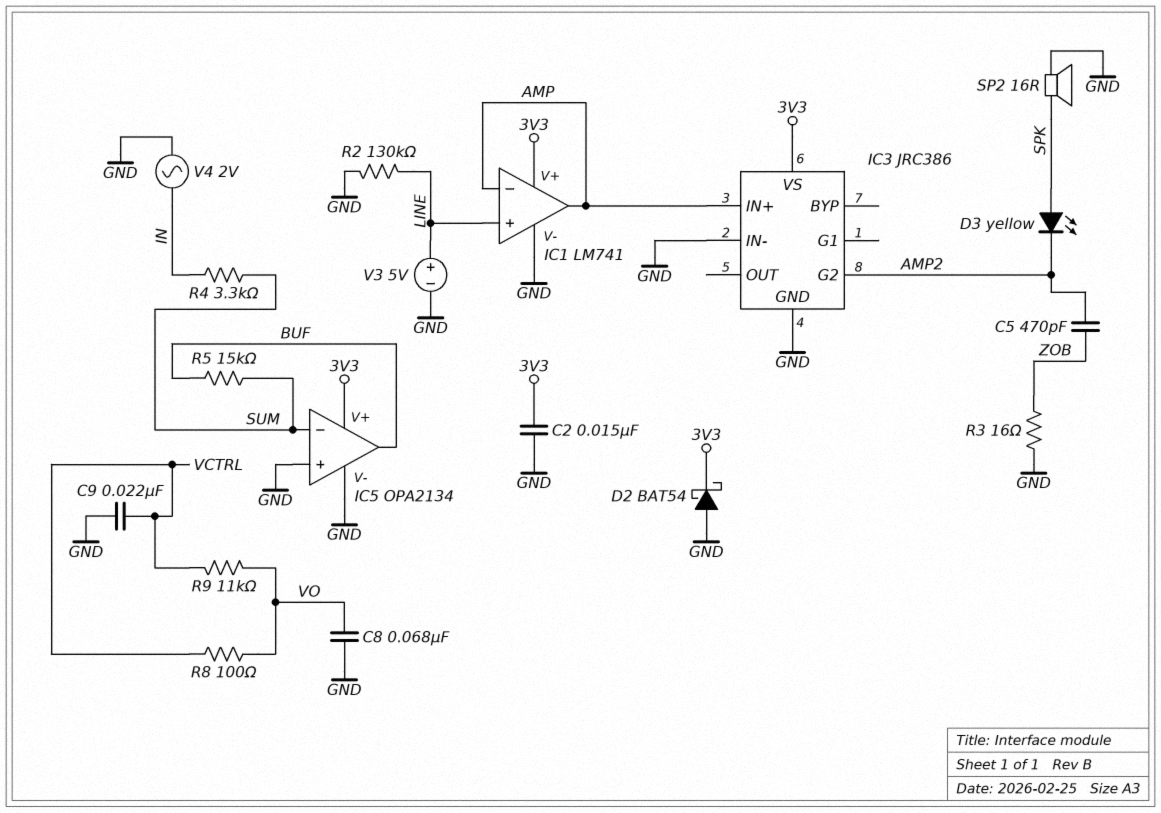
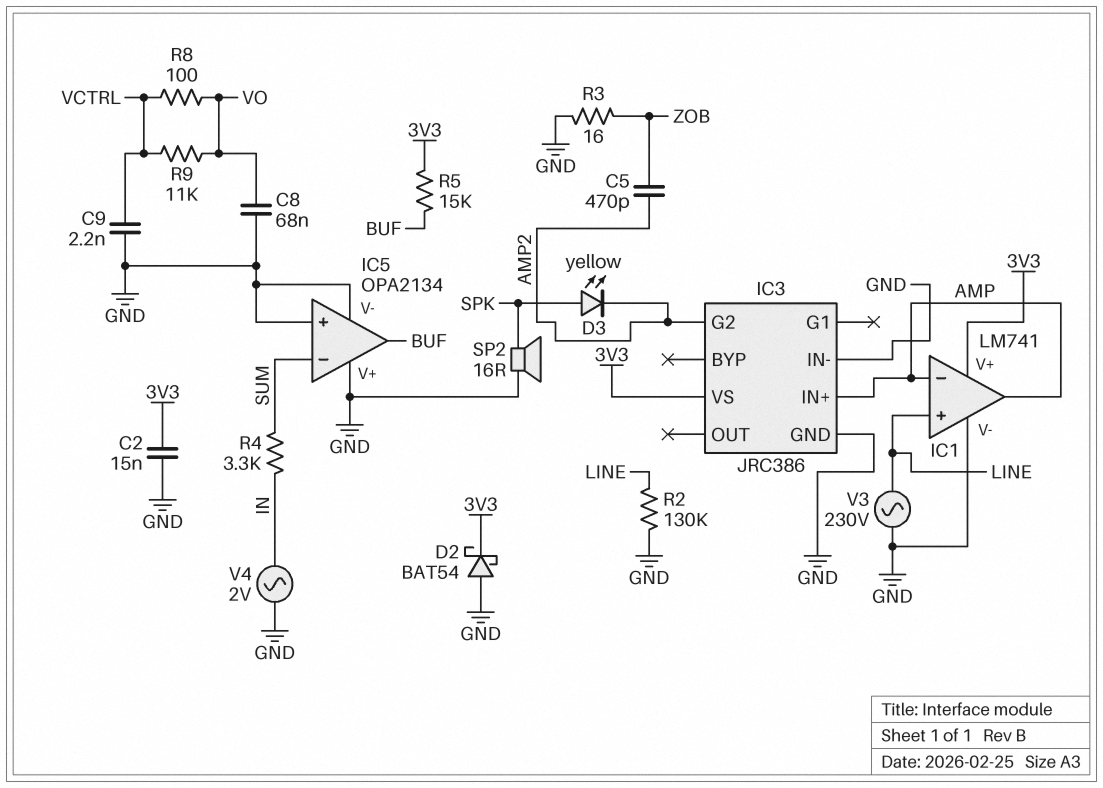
C9: 22nF (GND, VCTRL) -> 2.2nF (GND, VCTRL)
IC5 pin V+: 3V3 -> GND
R5: 15k (BUF, SUM) -> 15k (3V3, BUF)
V3: 5V (plus LINE, minus GND) -> AC 230V (GND, LINE)

